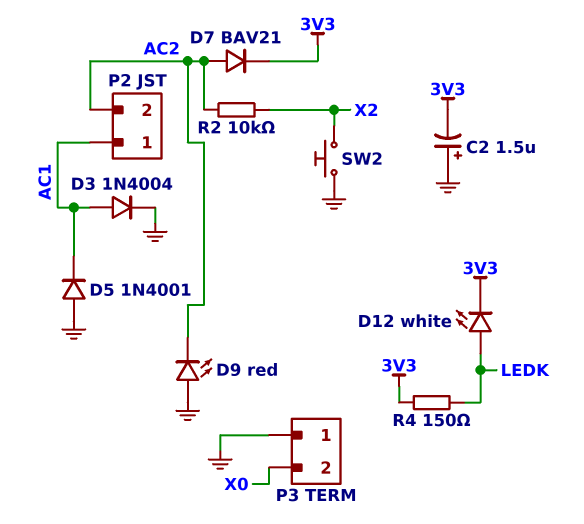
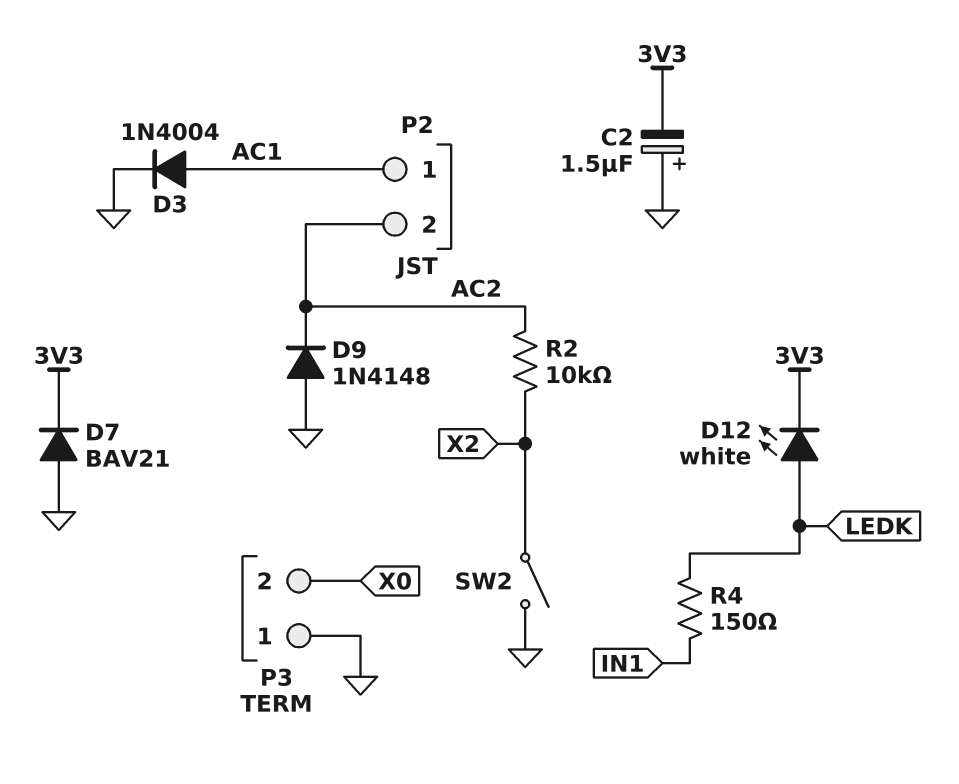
D5: diode 1N4001 (A GND, K AC1) -> none
D7: diode BAV21 (A AC2, K 3V3) -> diode BAV21 (A GND, K 3V3)
D9: LED red (A GND, K AC2) -> diode 1N4148 (A GND, K AC2)
R4: 150 (3V3, LEDK) -> 150 (IN1, LEDK)
SW2: button (GND, X2) -> switch (GND, X2)

